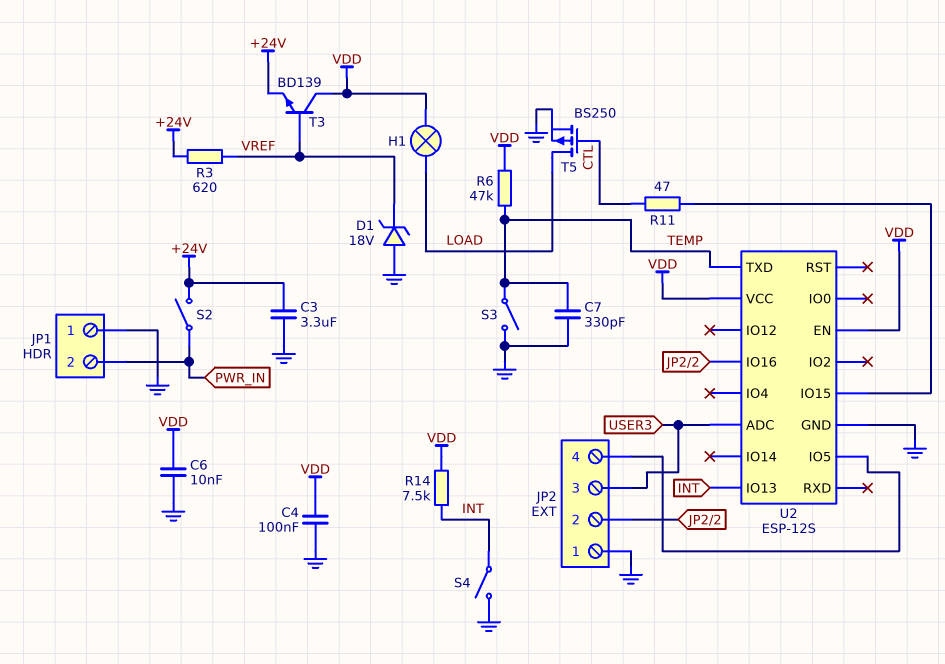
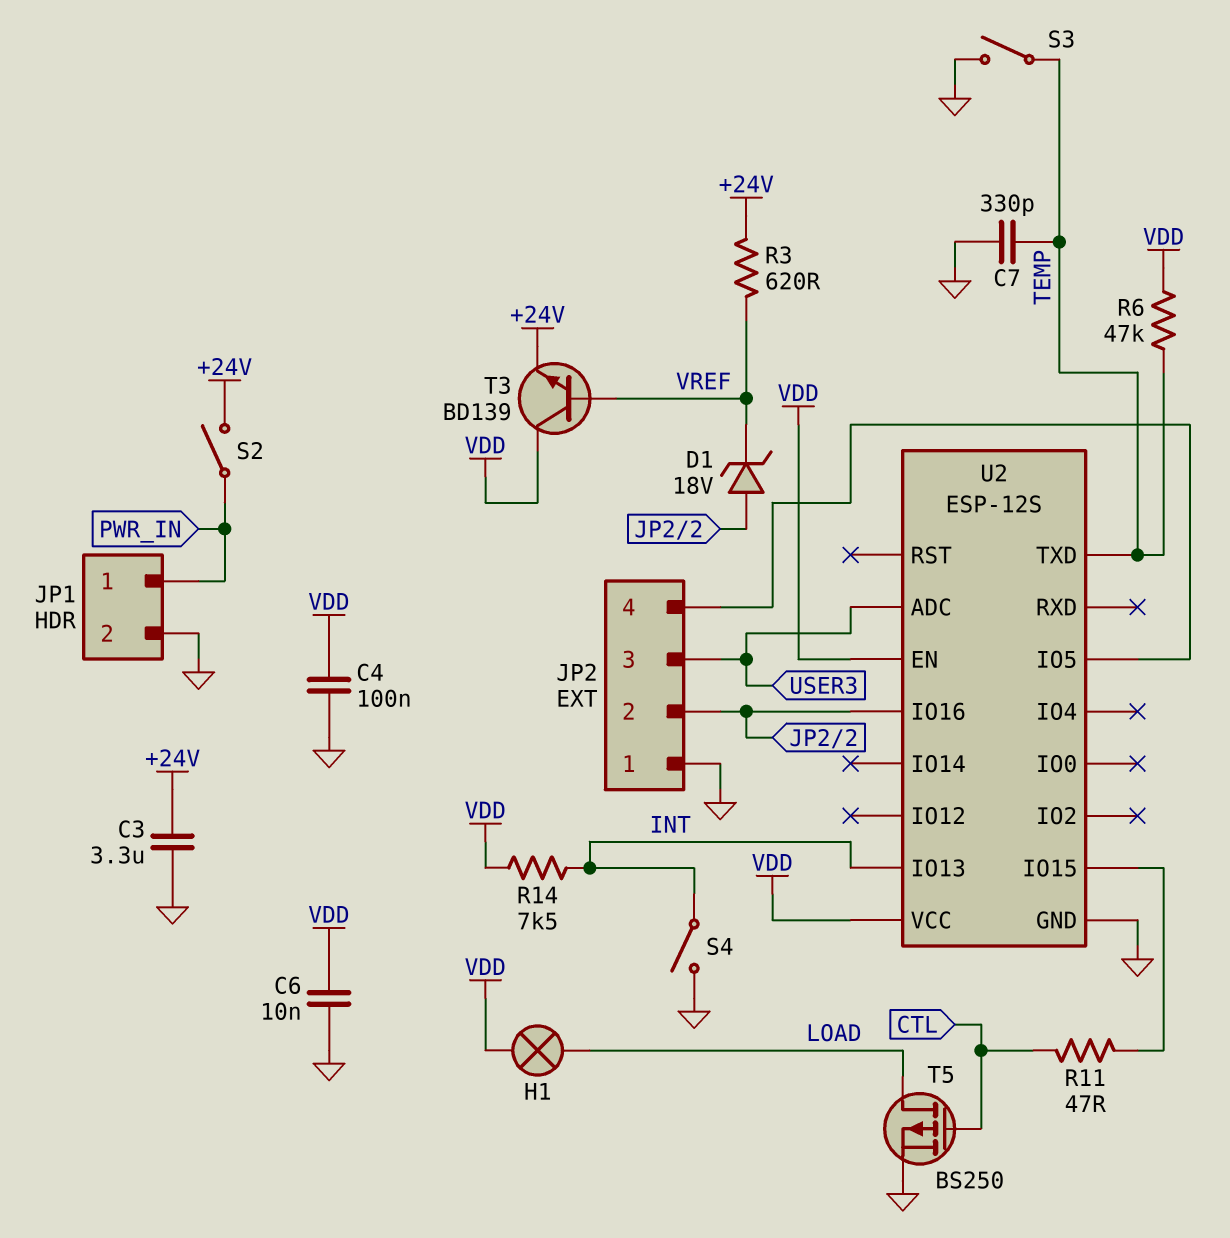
D1: zener 18V (A GND, K VREF) -> zener 18V (A JP2/2, K VREF)
JP1 pin 1: GND -> PWR_IN
JP1 pin 2: PWR_IN -> GND

